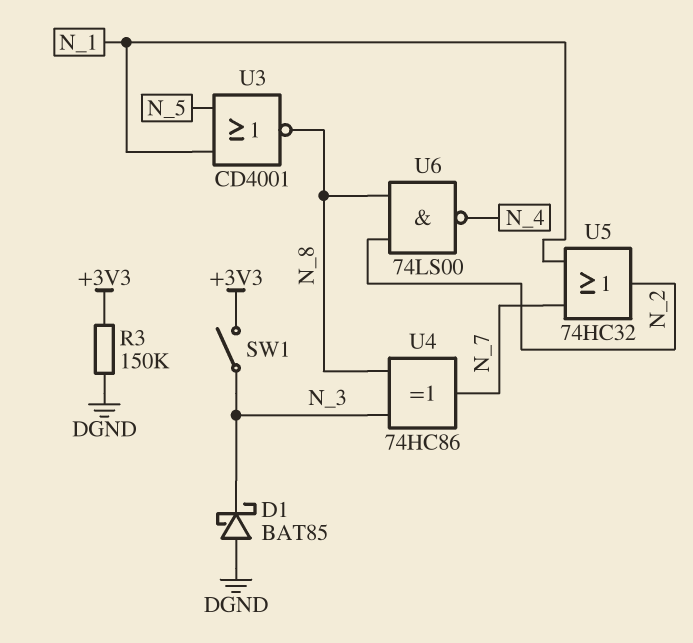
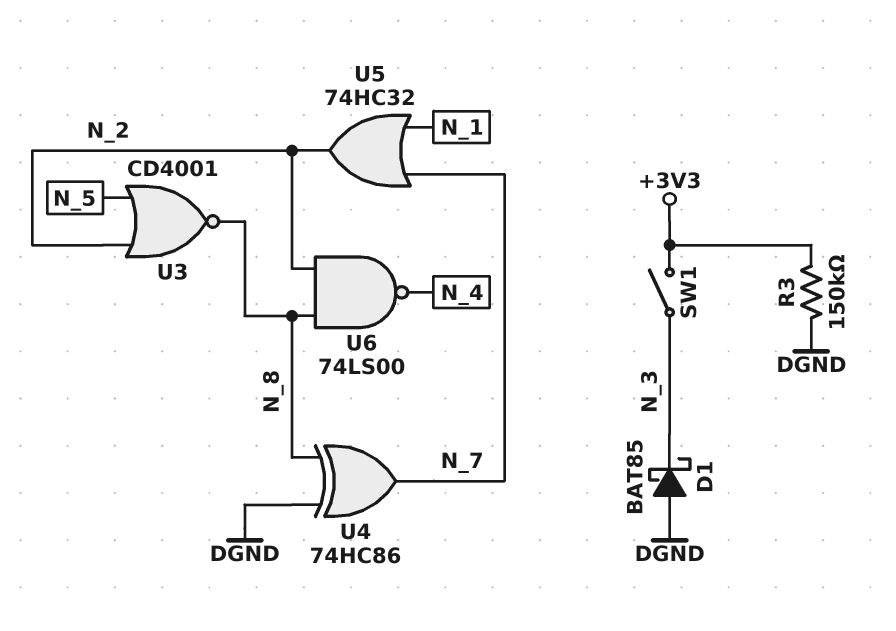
U3: NOR CD4001 (in N_1, in N_5, out N_8) -> NOR CD4001 (in N_2, in N_5, out N_8)
U4: XOR 74HC86 (in N_3, in N_8, out N_7) -> XOR 74HC86 (in DGND, in N_8, out N_7)

